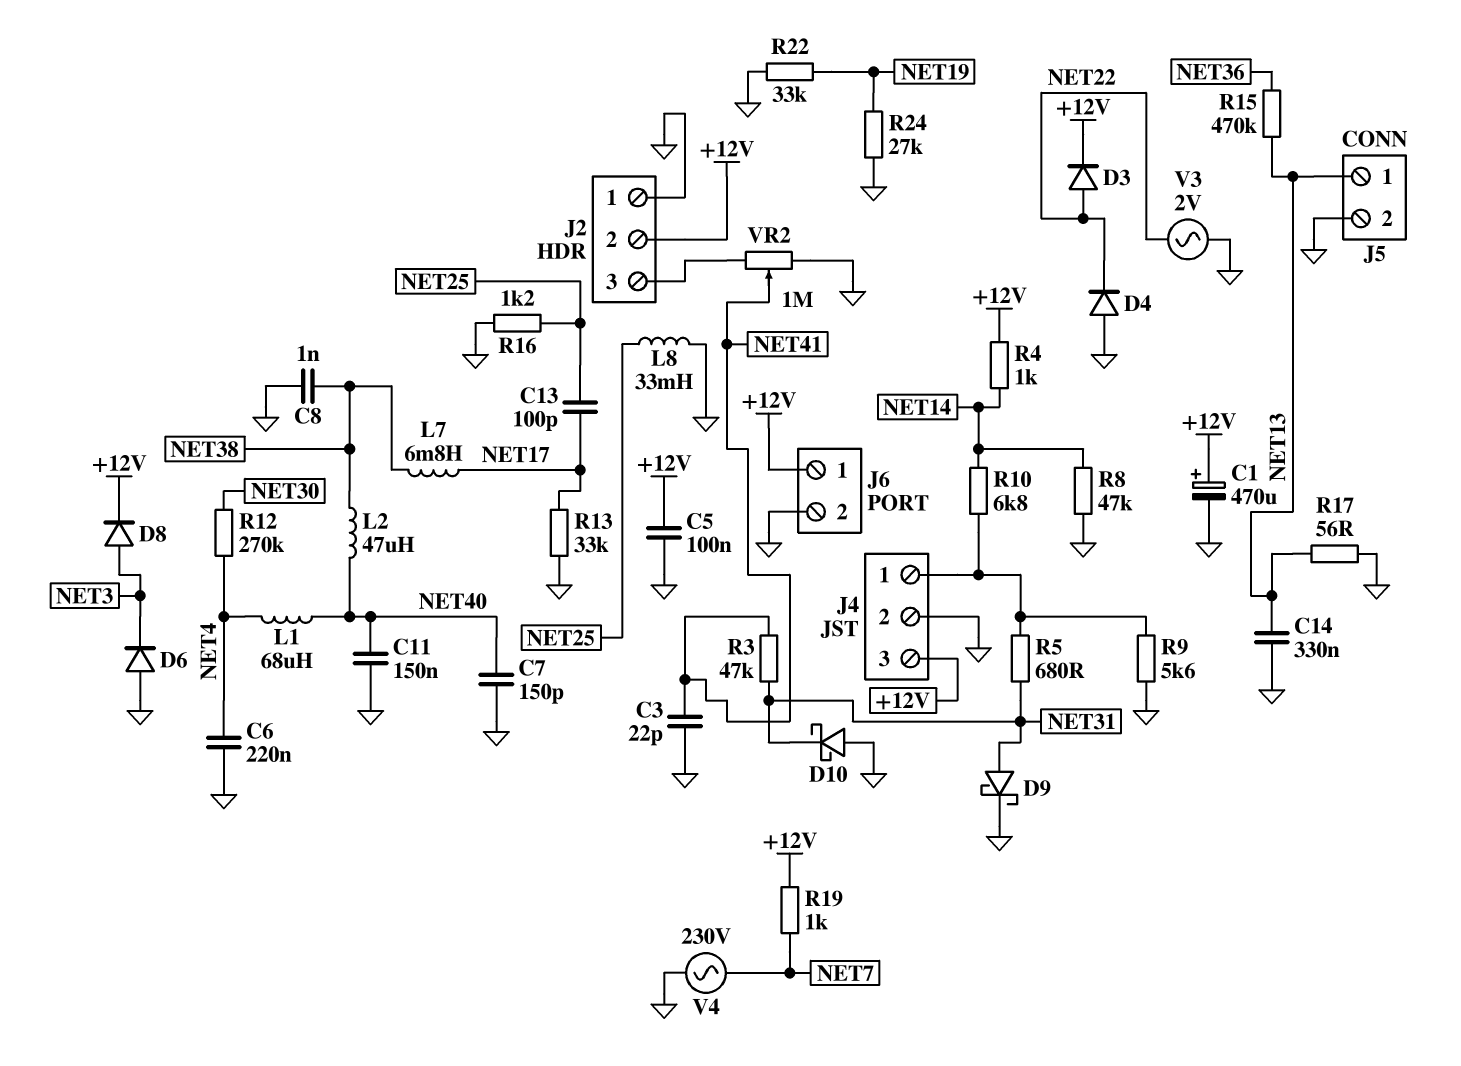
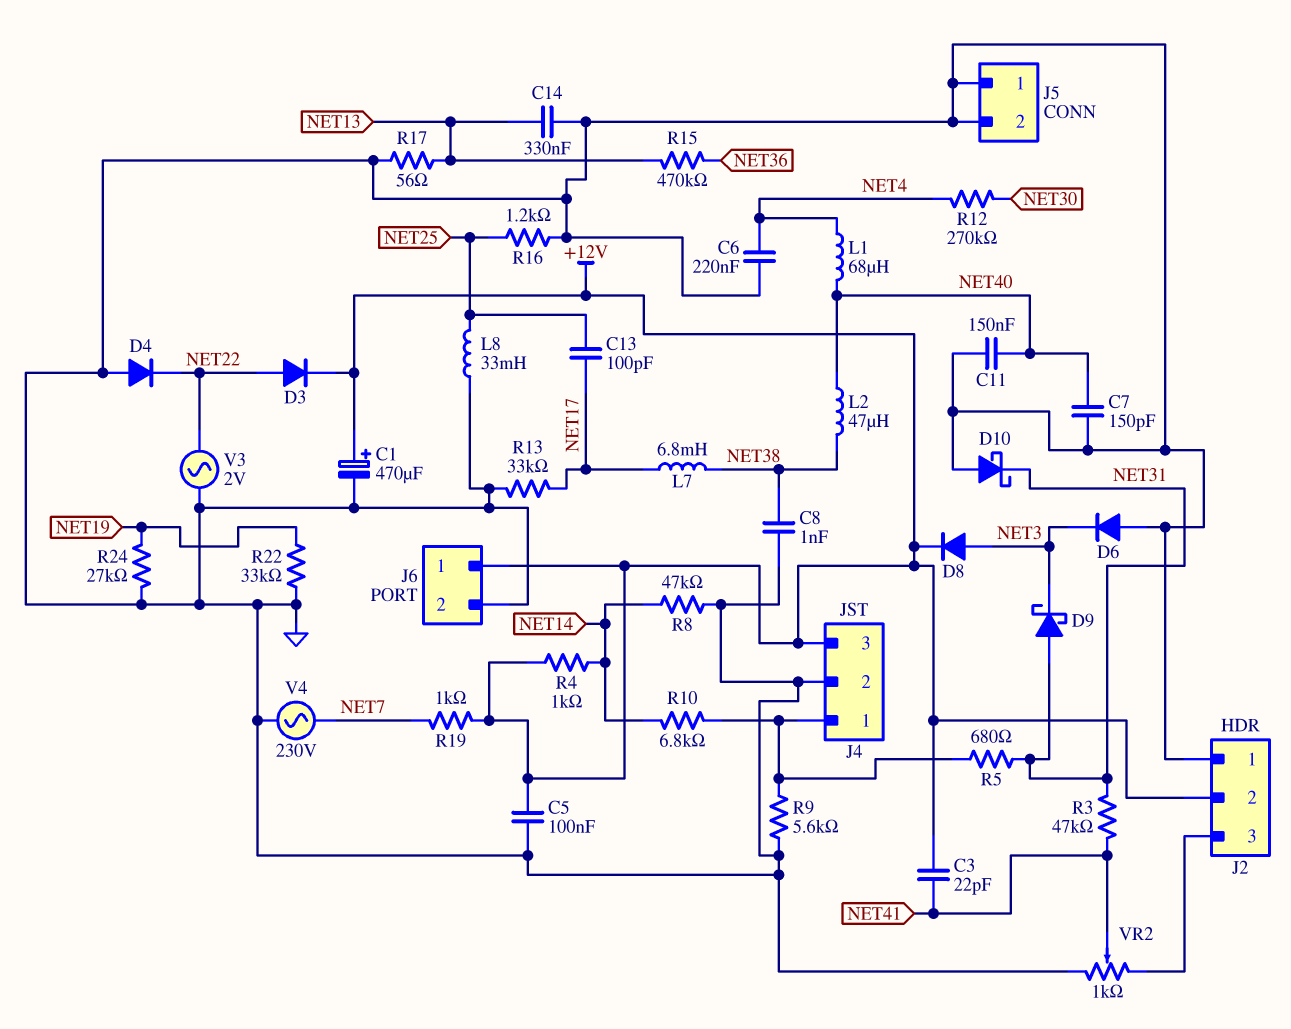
C3: 22pF (GND, NET41) -> 22pF (+12V, NET41)
D9: schottky (A NET31, K GND) -> schottky (A NET31, K NET3)
J5 pin 1: NET13 -> GND
VR2: 1M (GND, J2/3, wiper NET41) -> 1k (GND, J2/3, wiper NET41)

